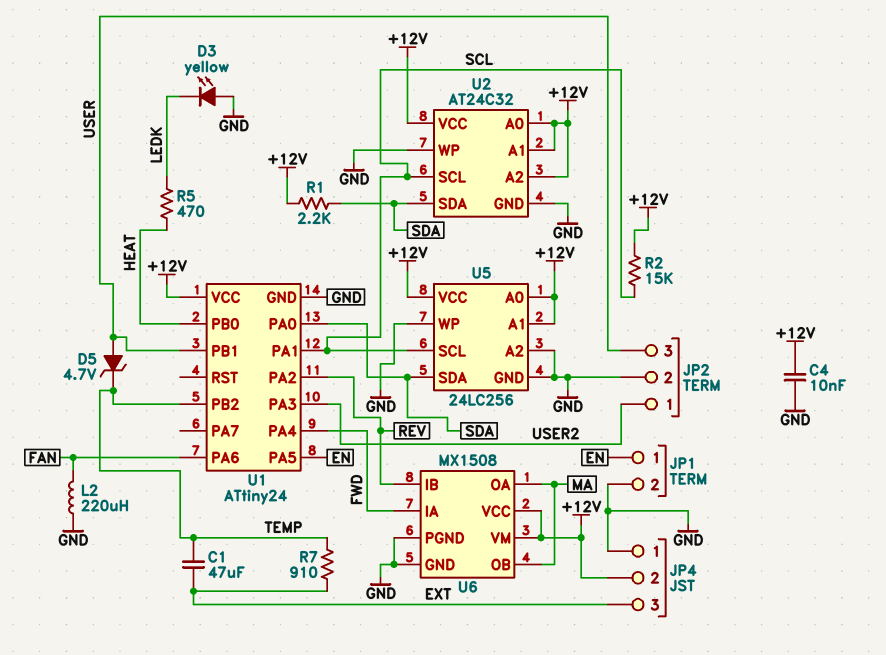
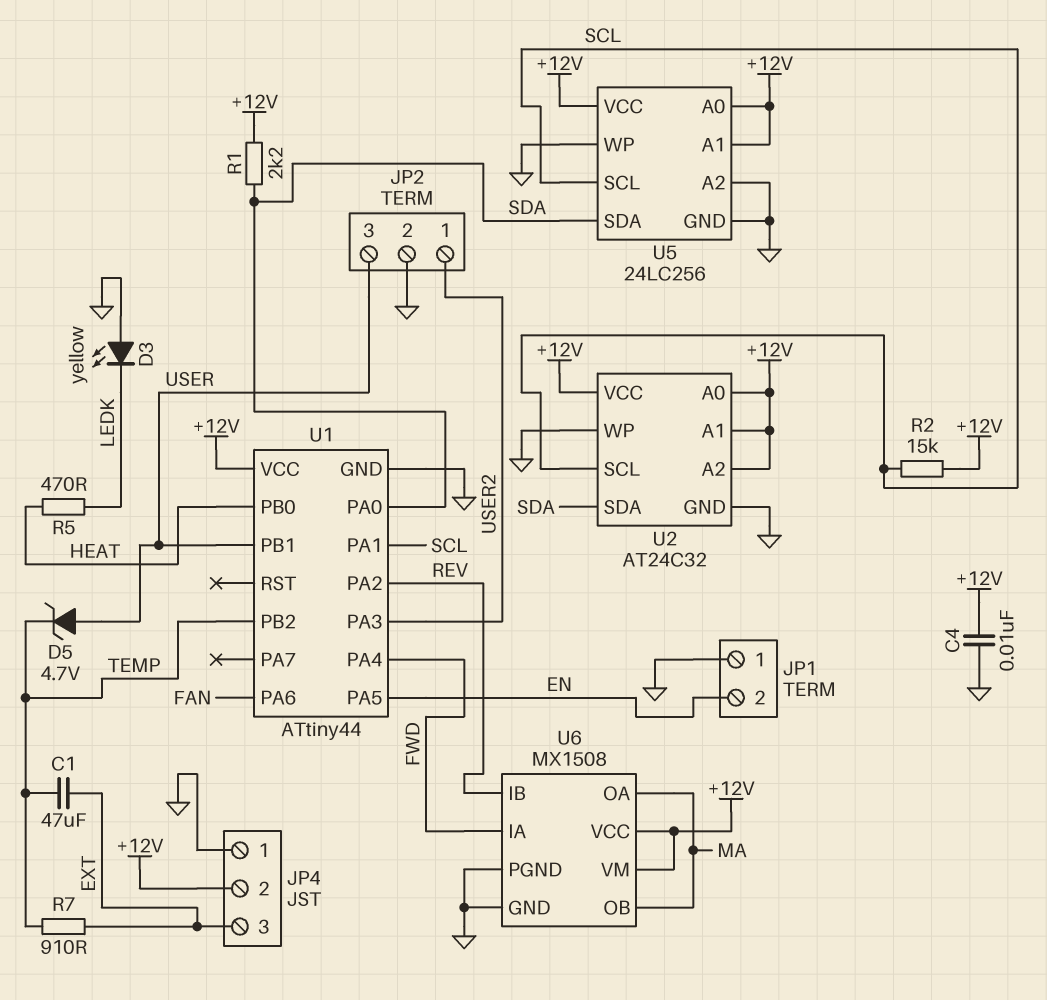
JP1 pin 1: EN -> GND
JP1 pin 2: GND -> EN
L2: 220uH (FAN, GND) -> none
U1: ATtiny24 -> ATtiny44

